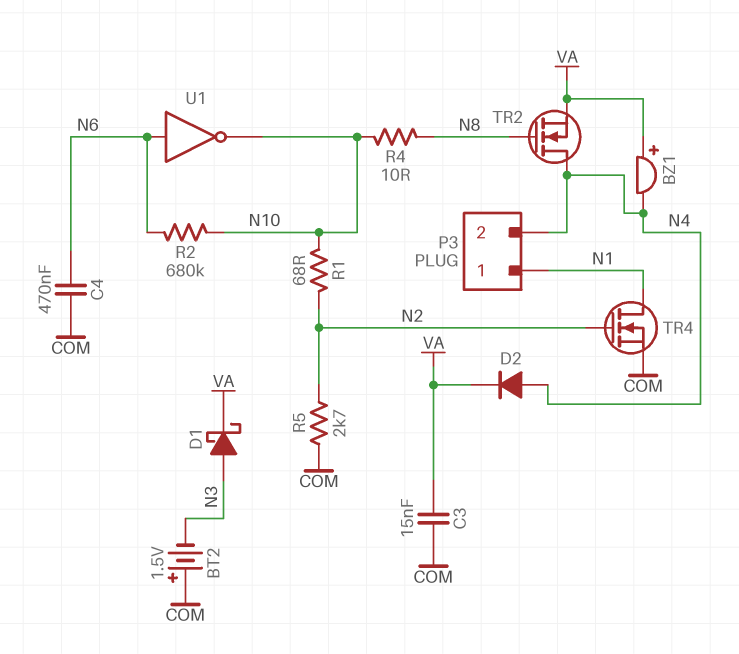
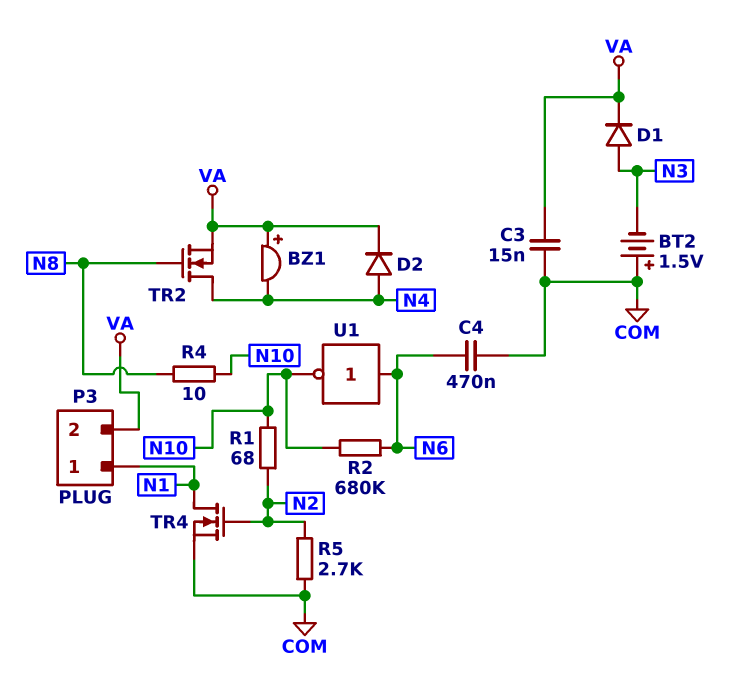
D1: schottky (A N3, K VA) -> diode (A N3, K VA)
P3 pin 2: N4 -> VA

